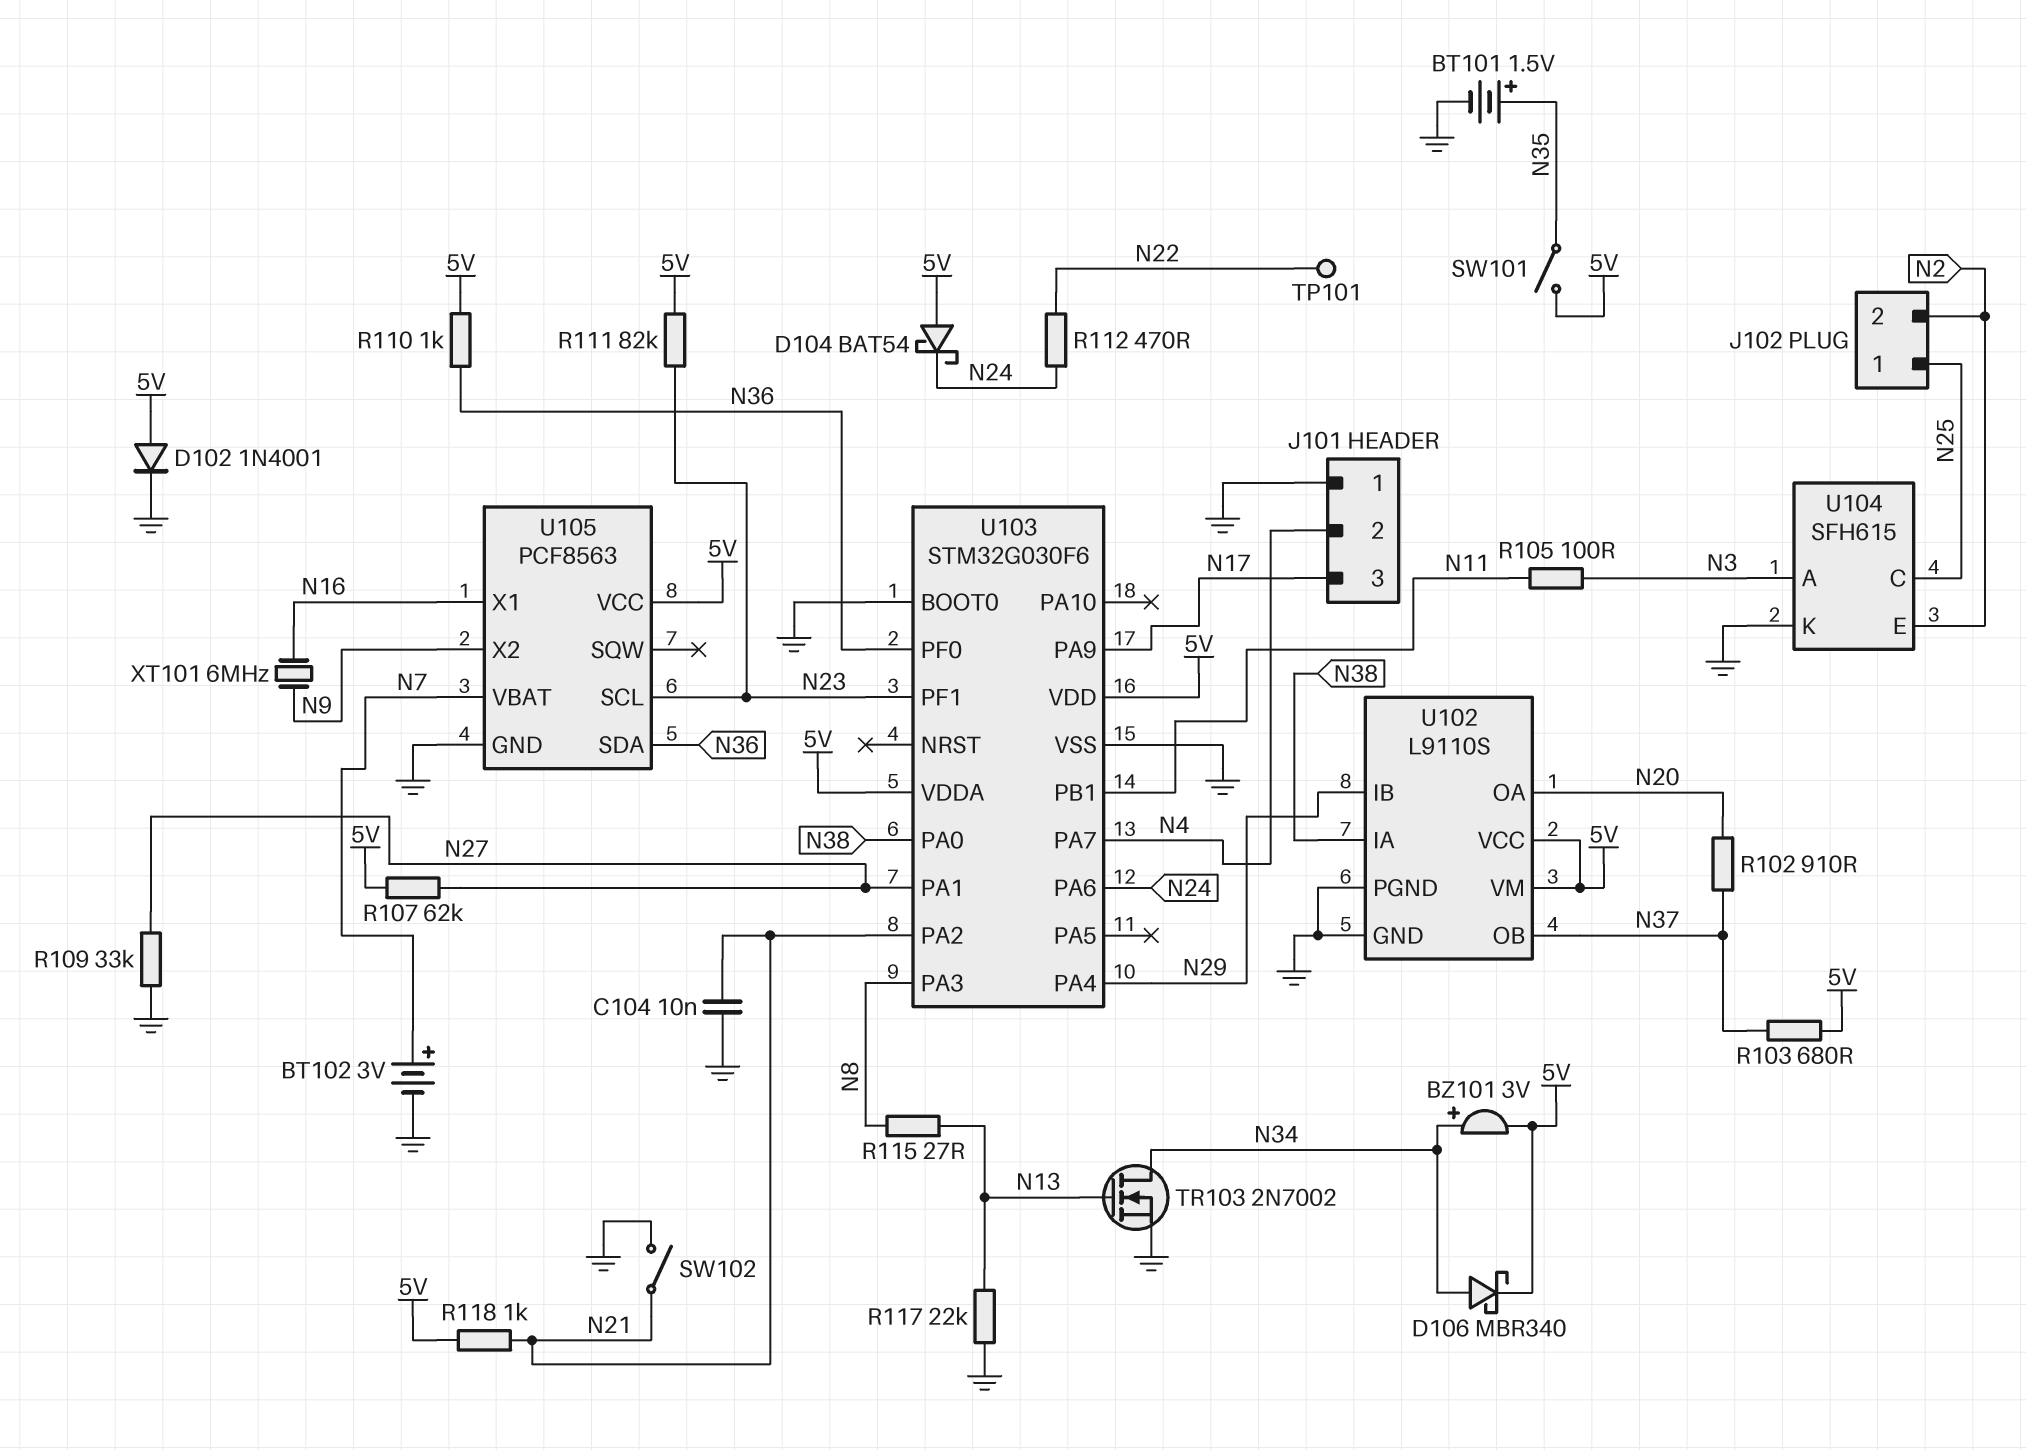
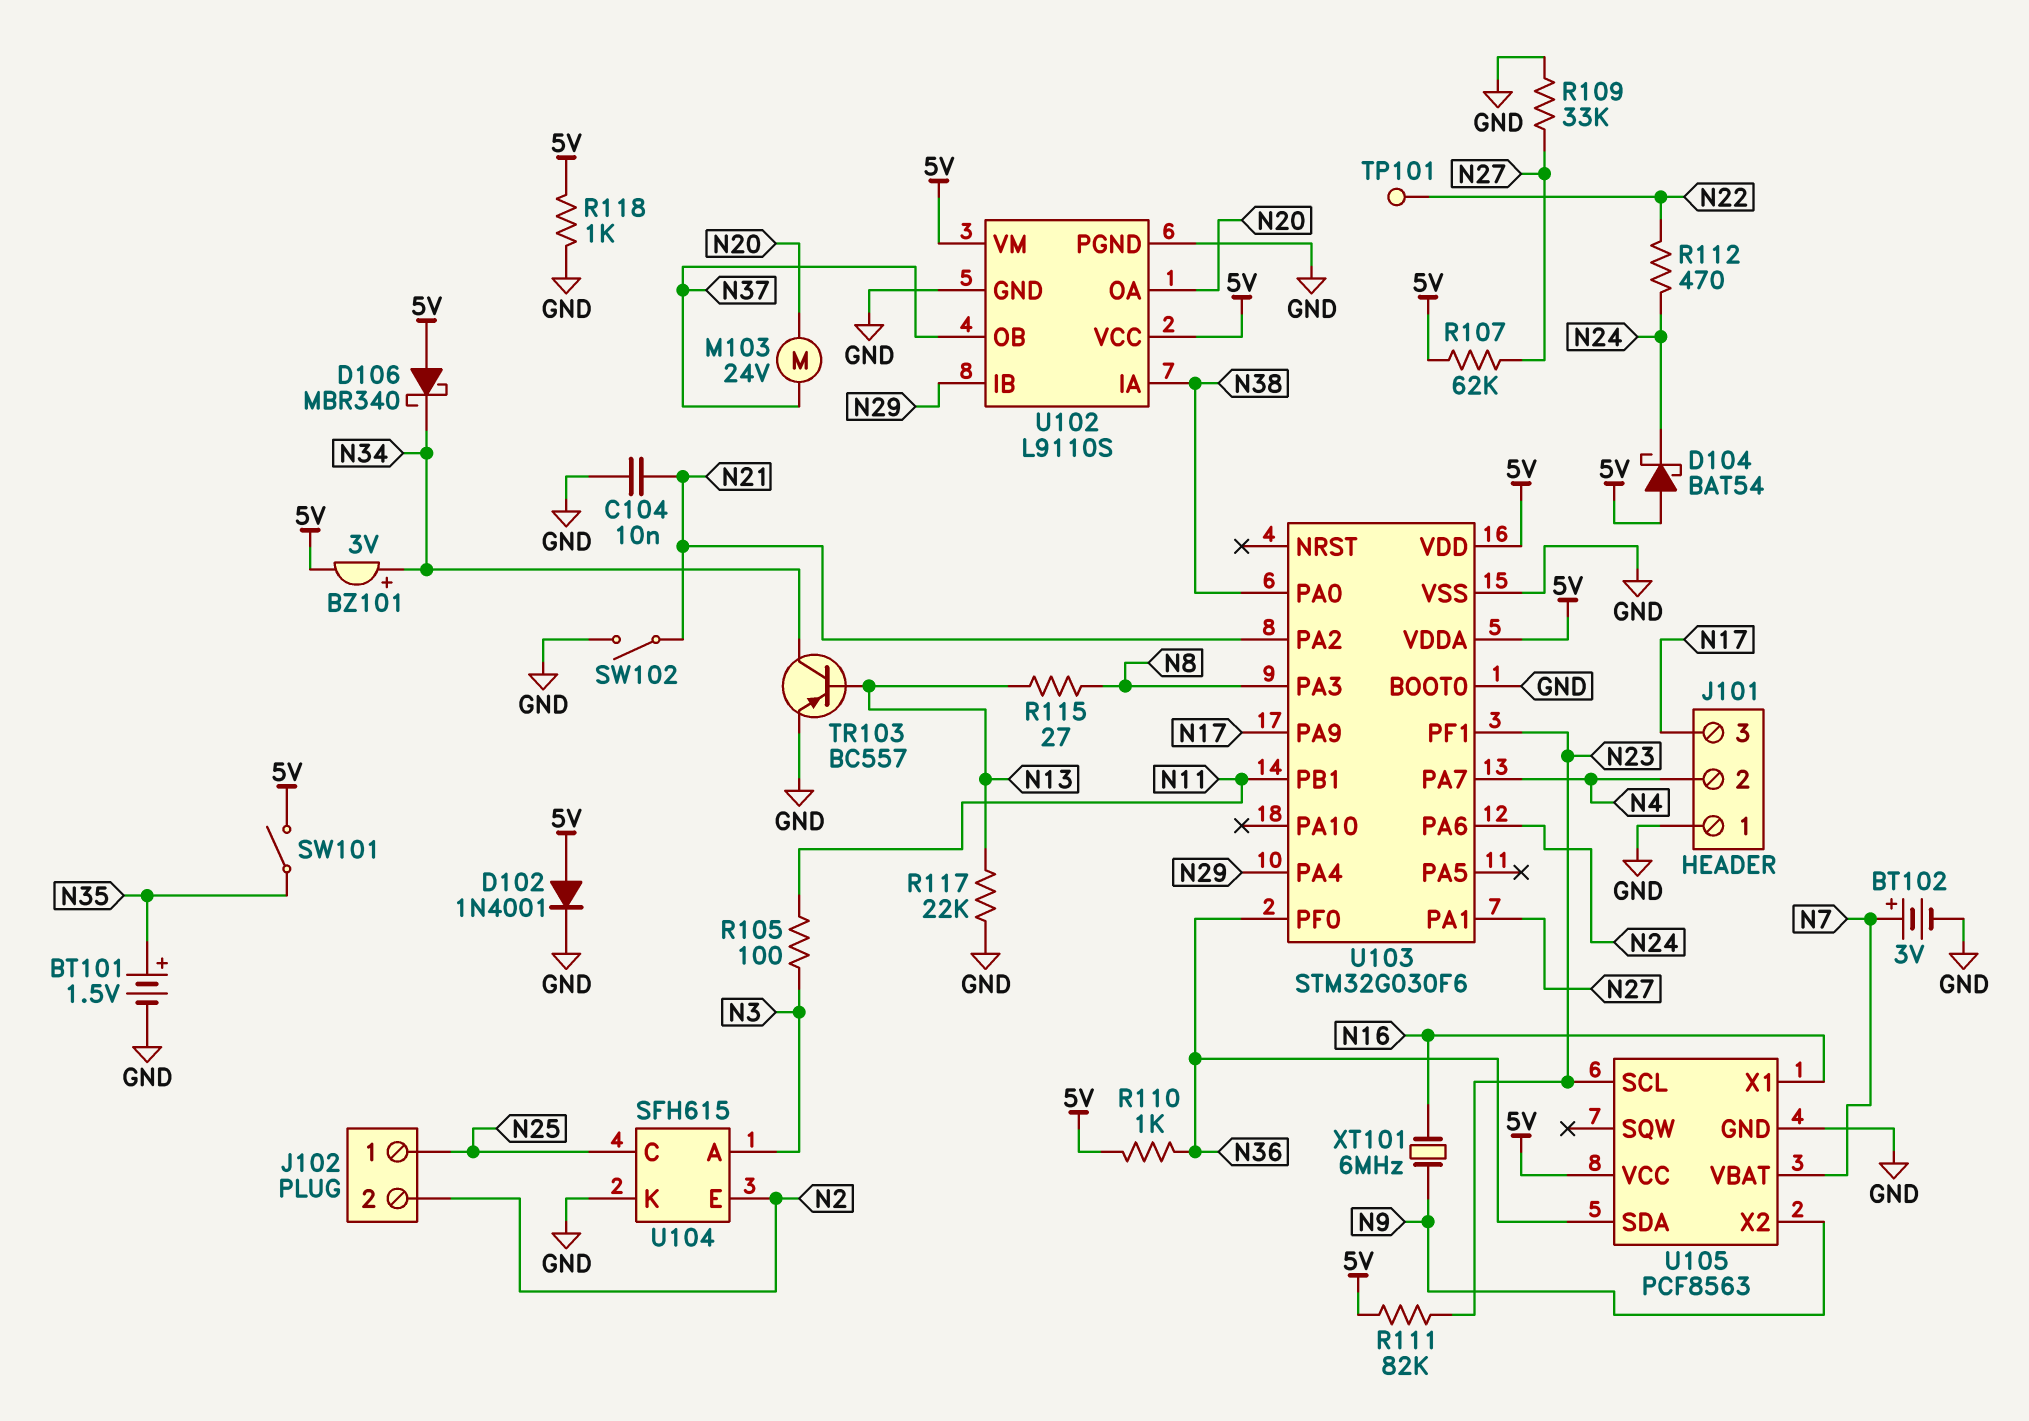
D106: schottky MBR340 (A N34, K 5V) -> schottky MBR340 (A 5V, K N34)
M103: none -> motor 24V (N20, N37)
R102: 910 (N20, N37) -> none
R103: 680 (5V, N37) -> none
R118: 1k (5V, N21) -> 1k (5V, GND)
TR103: NMOS 2N7002 (G N13, D N34, S GND) -> PNP BC557 (B N13, C N34, E GND)

